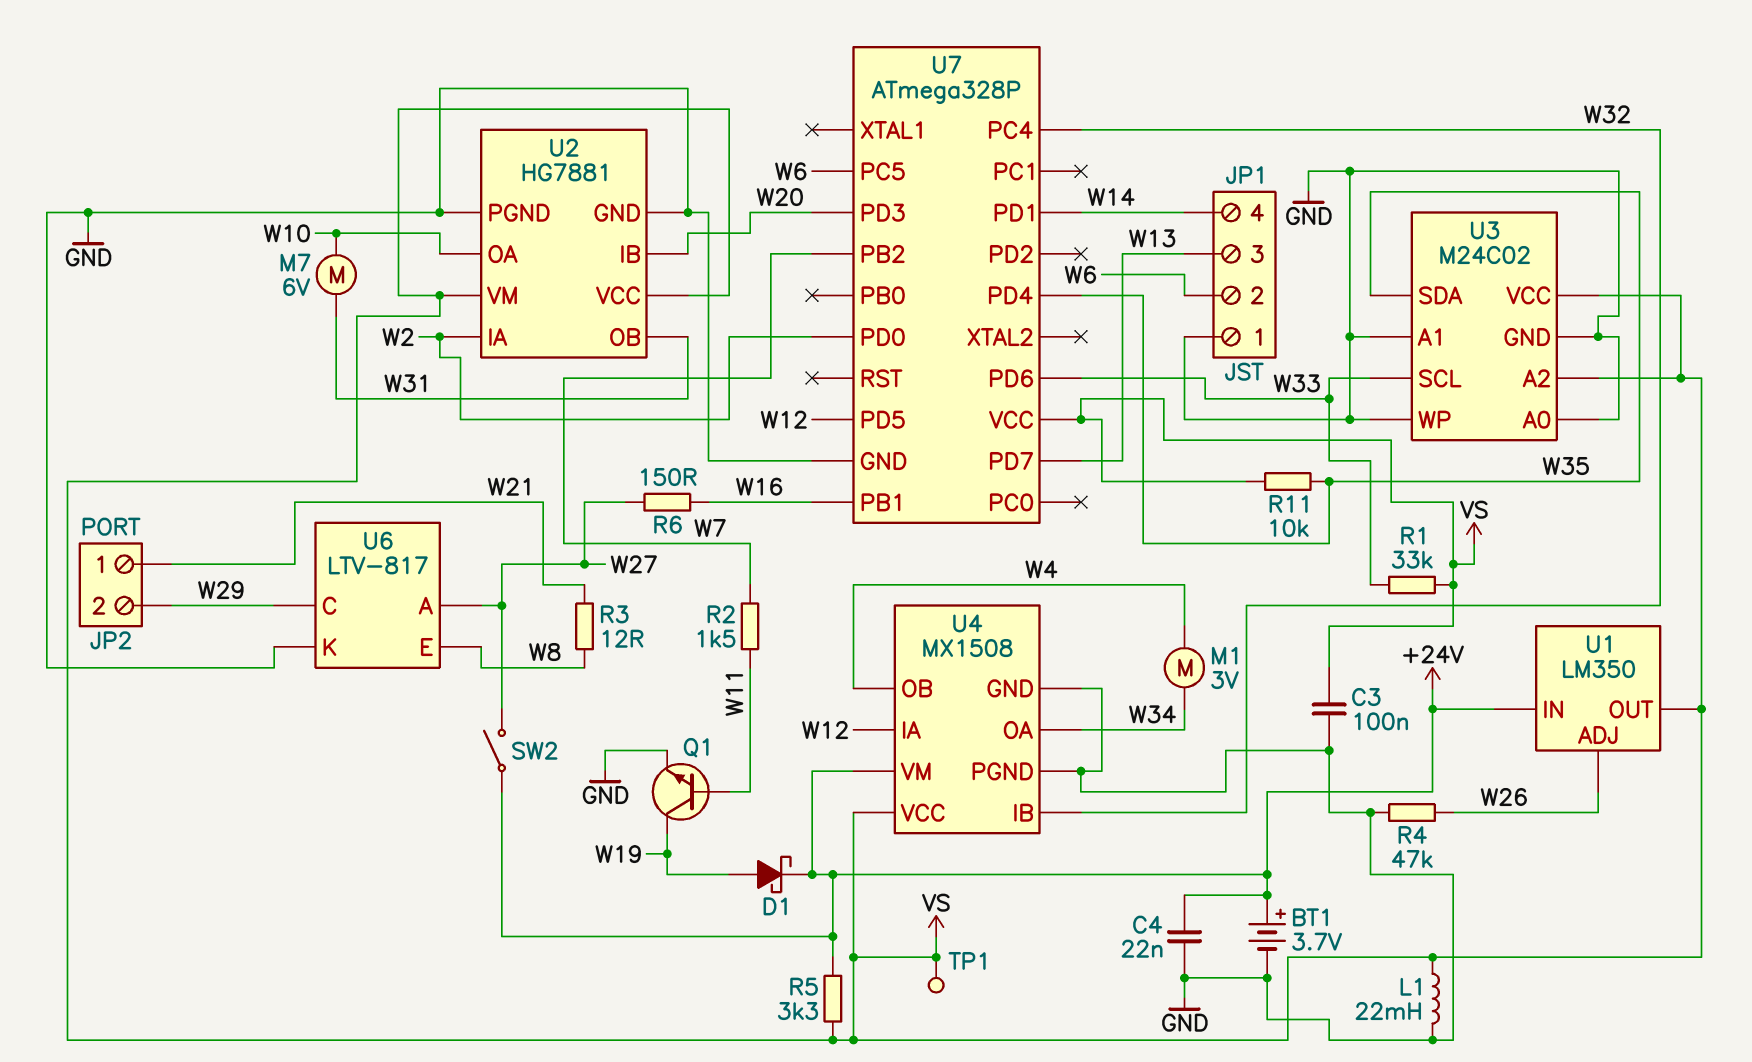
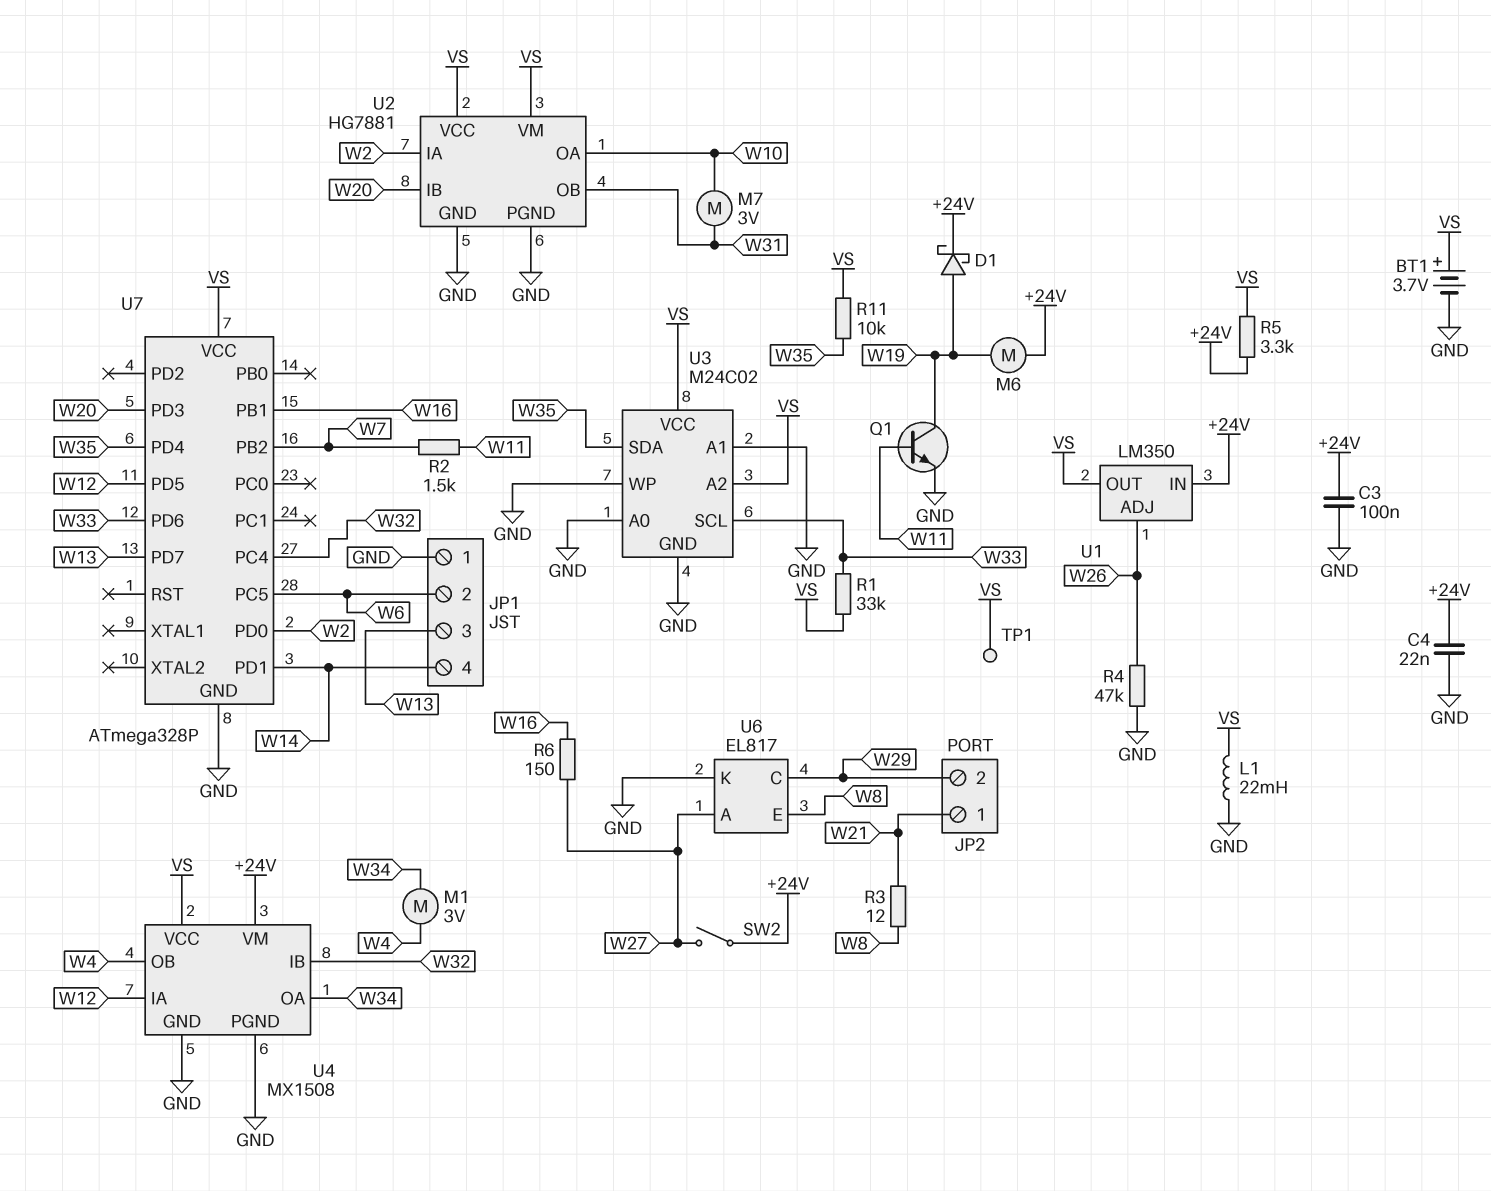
BT1: 3.7V (plus +24V, minus GND) -> 3.7V (plus VS, minus GND)
C3: 100nF (GND, VS) -> 100nF (+24V, GND)
M6: none -> motor (+24V, W19)
M7: motor 6V (W10, W31) -> motor 3V (W10, W31)
U6: LTV-817 -> EL817

